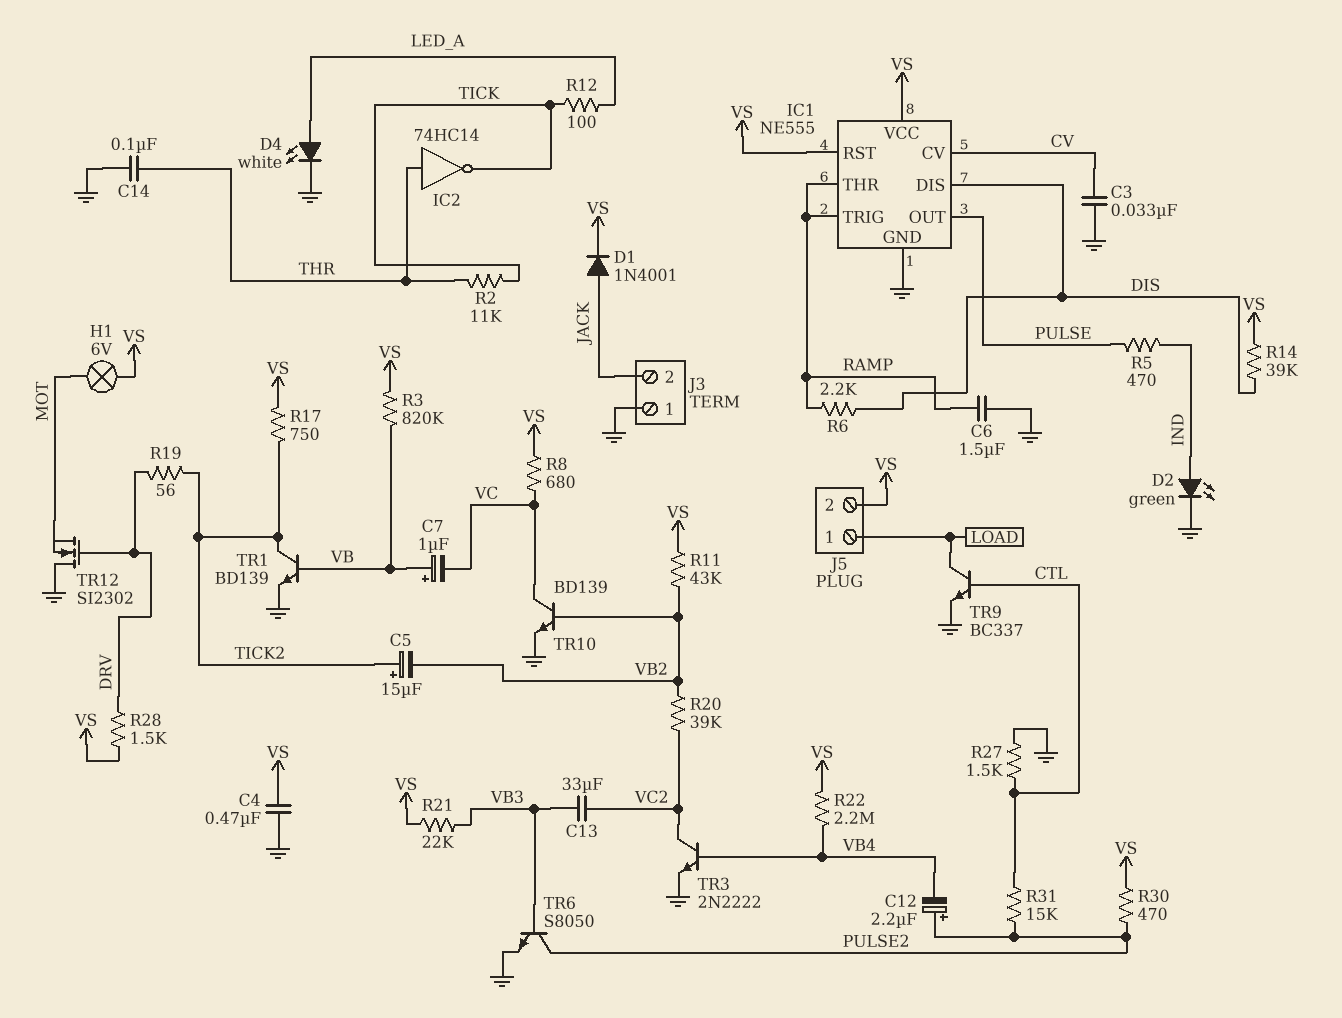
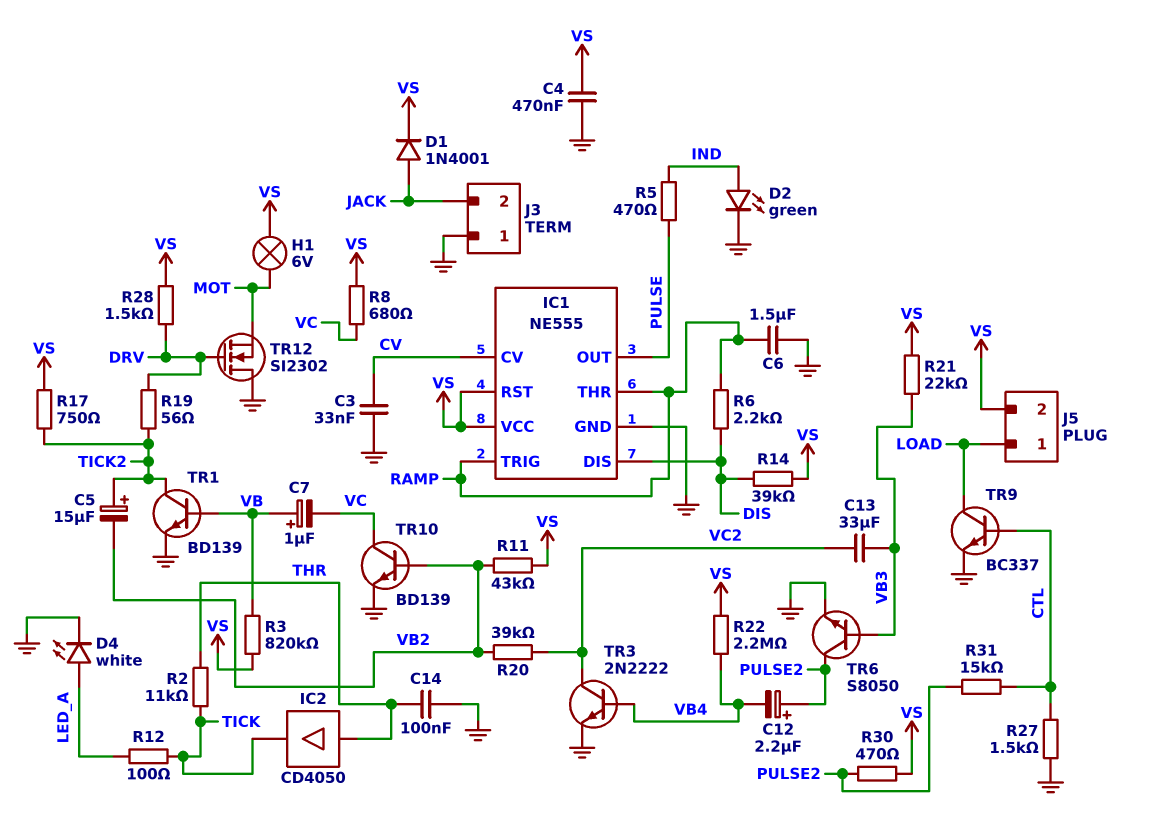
IC2: NOT 74HC14 (in THR, out TICK) -> buffer CD4050 (in THR, out TICK)

